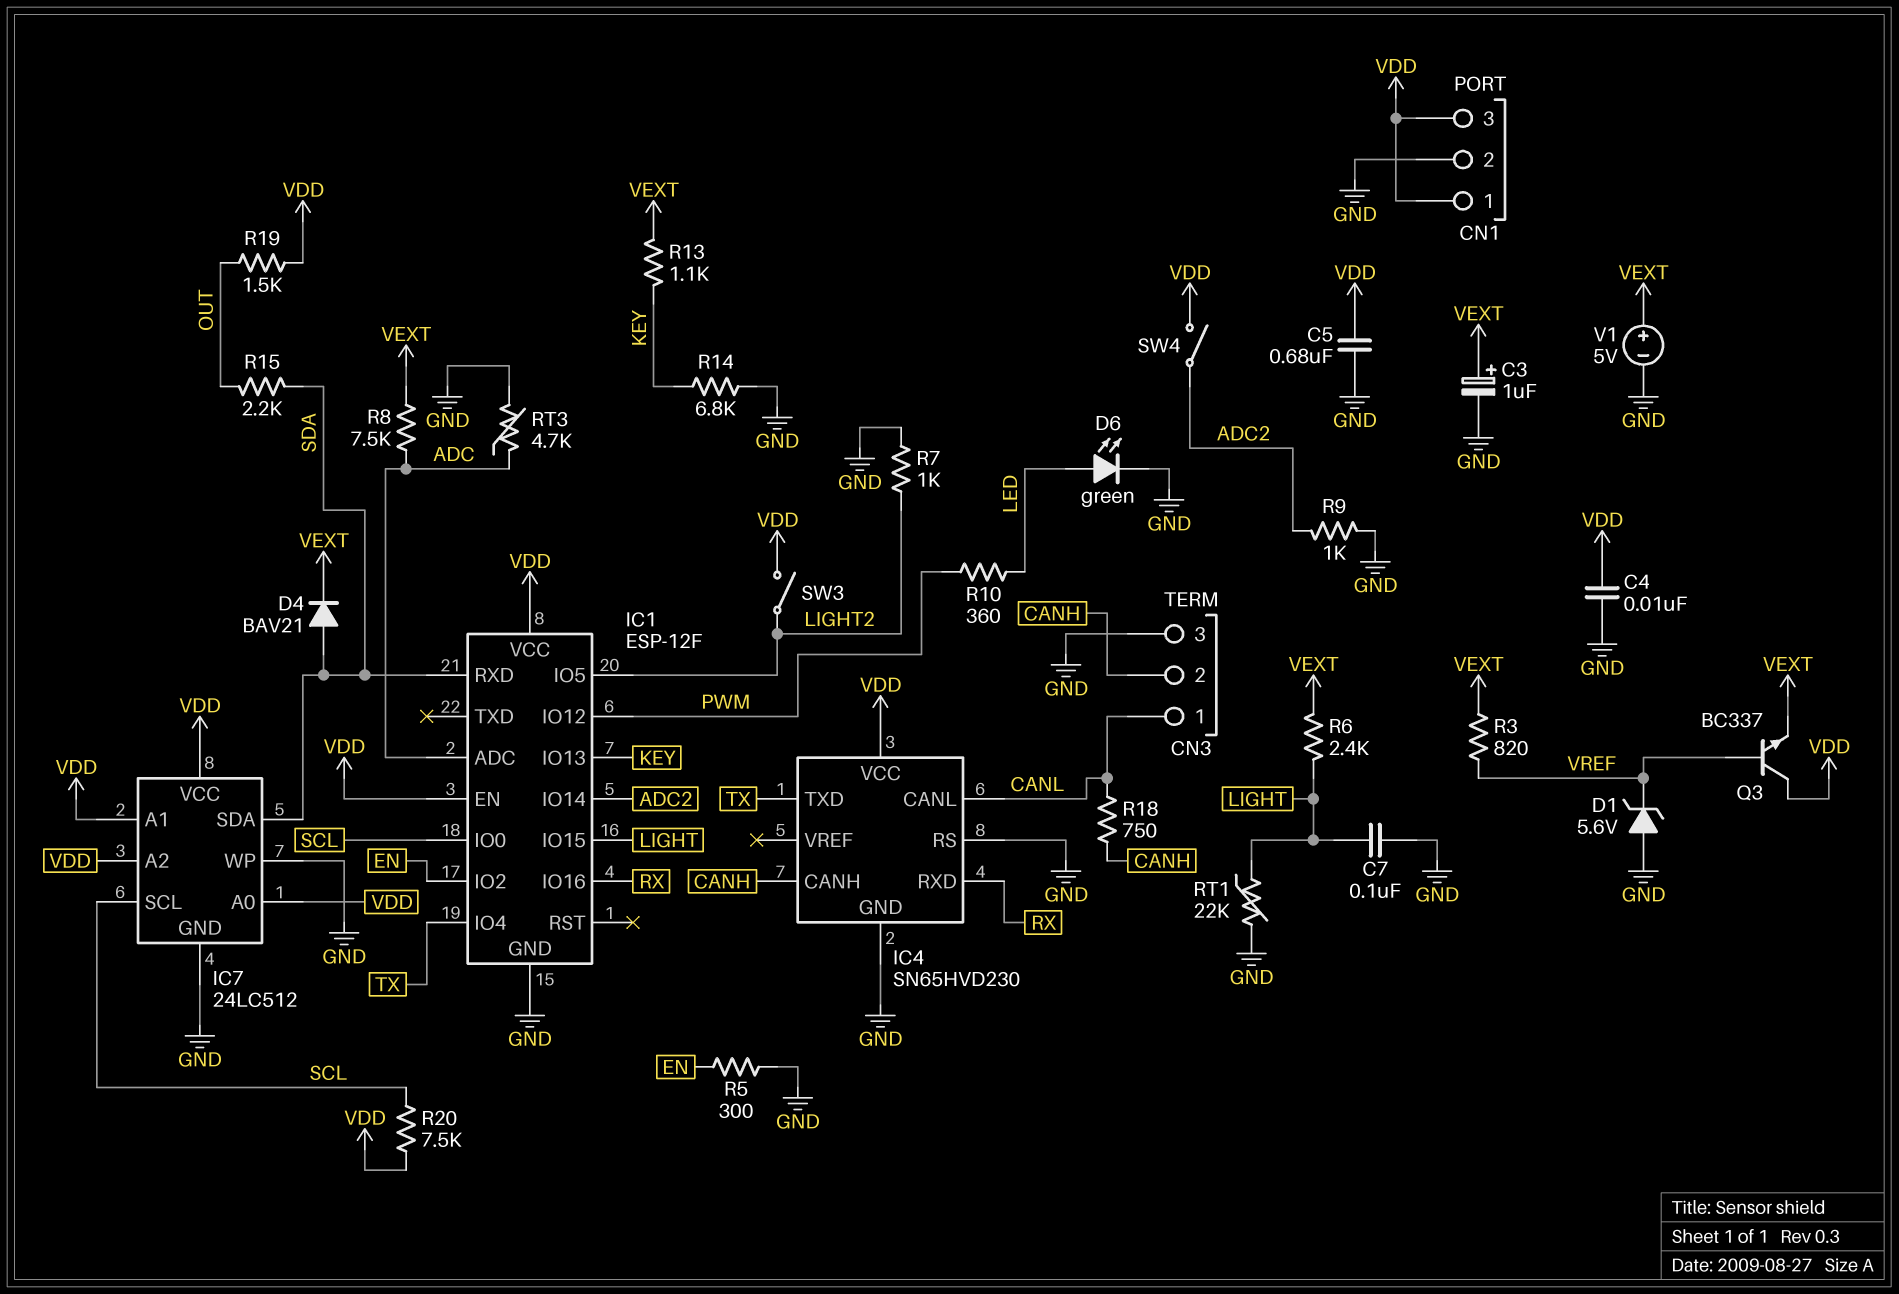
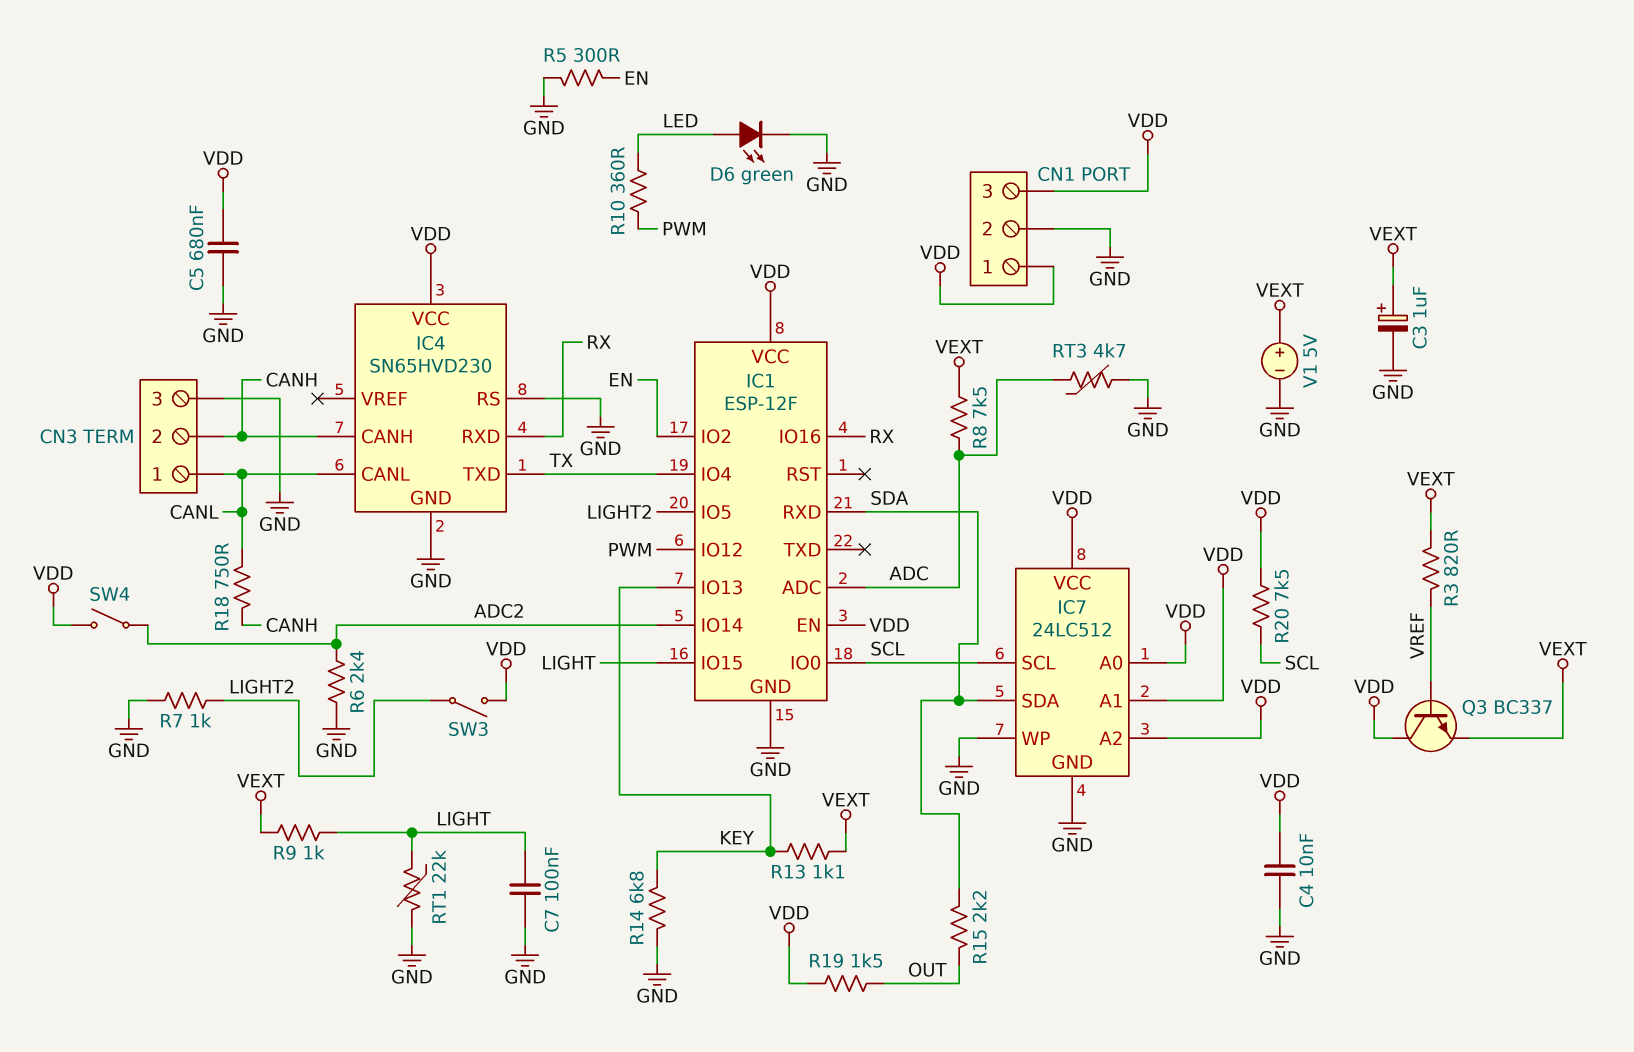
D1: zener 5.6V (A GND, K VREF) -> none
D4: diode BAV21 (A SDA, K VEXT) -> none
R6: 2.4k (LIGHT, VEXT) -> 2.4k (ADC2, GND)
R9: 1k (ADC2, GND) -> 1k (LIGHT, VEXT)

